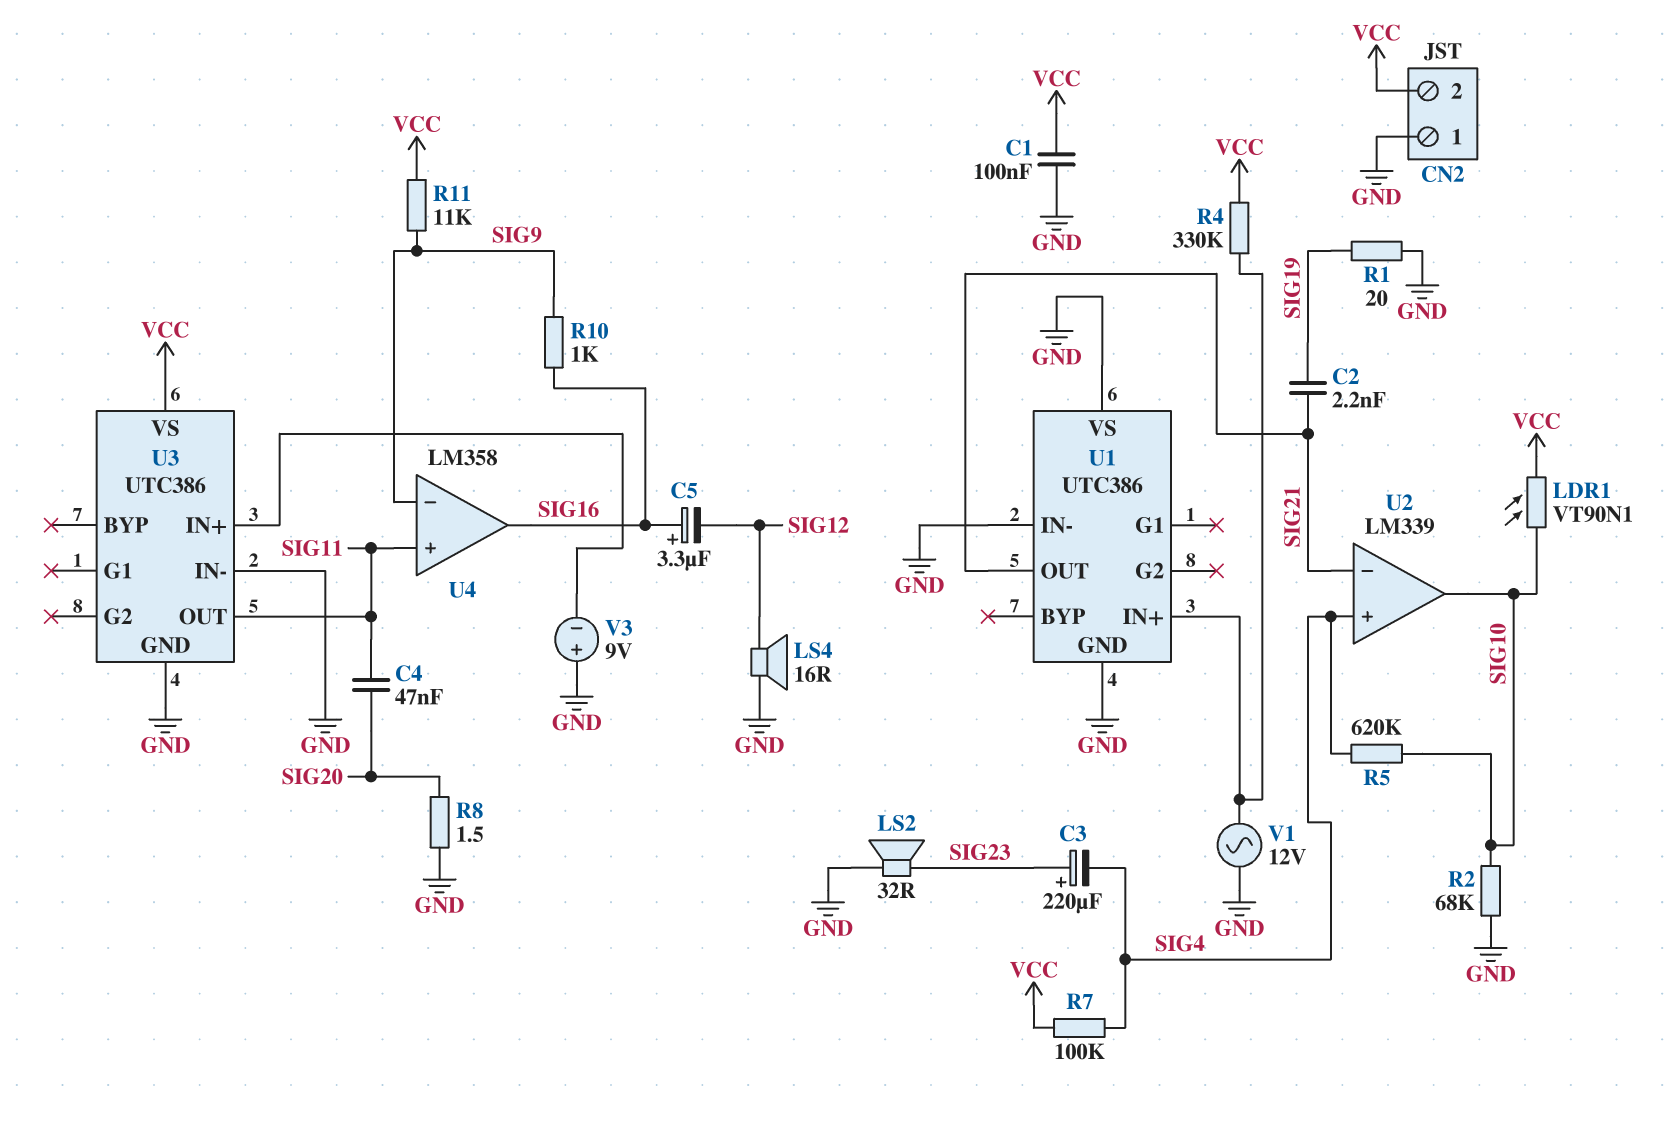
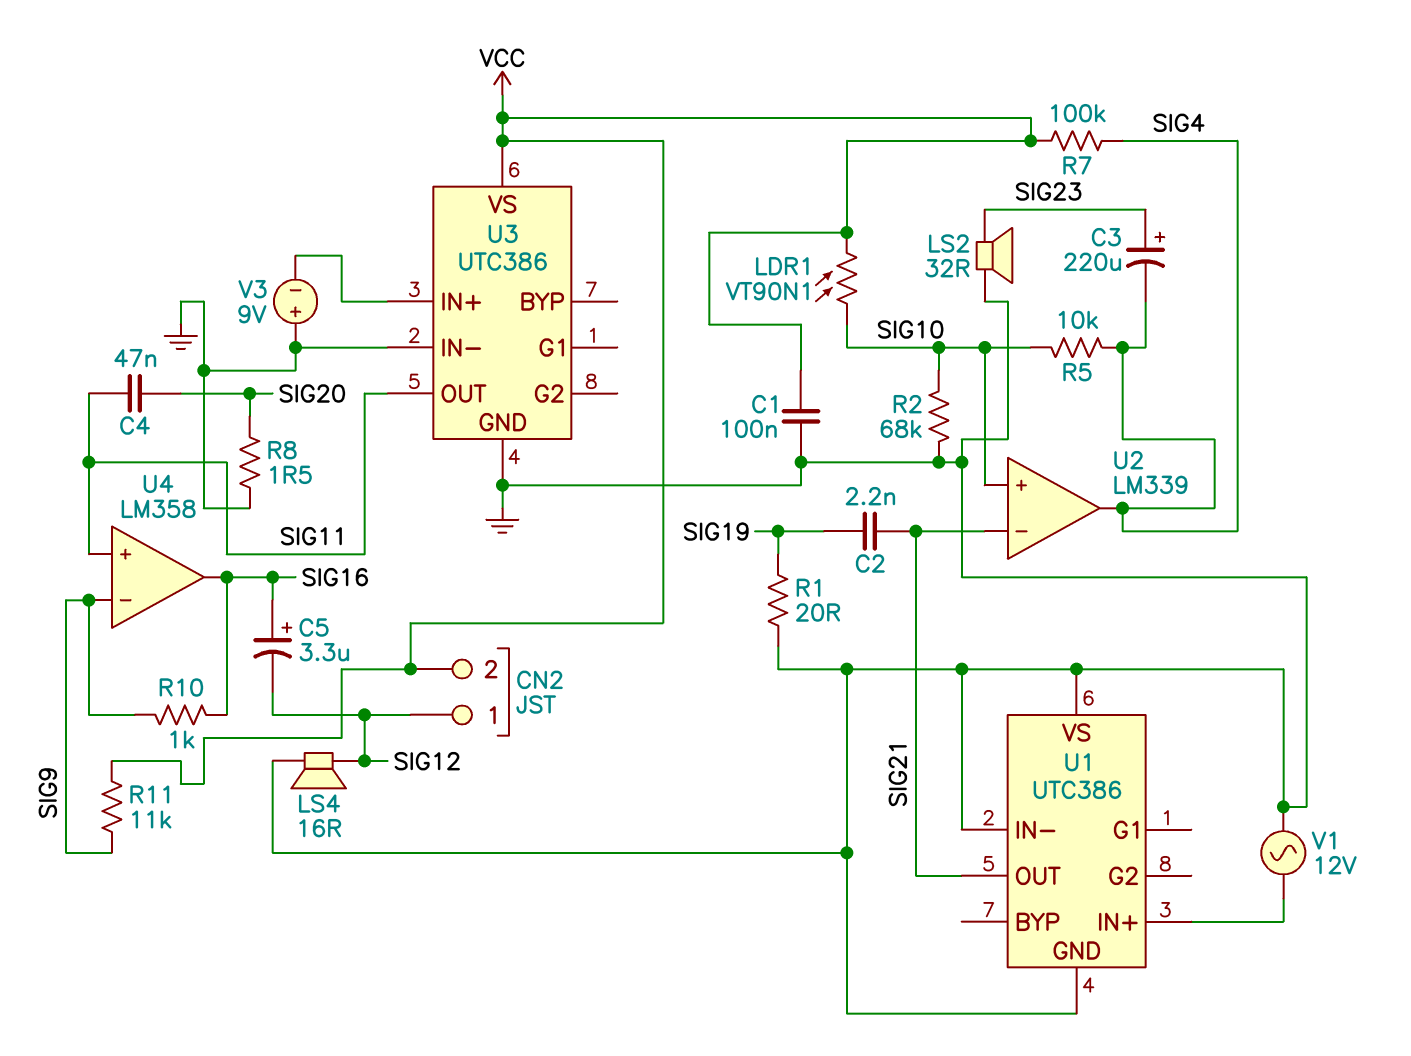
CN2 pin 1: GND -> SIG12
R4: 330k (U1/IN+, VCC) -> none
R5: 620k (SIG4, SIG10) -> 10k (SIG4, SIG10)
U2 pin in+: SIG4 -> SIG10
U2 pin out: SIG10 -> SIG4

